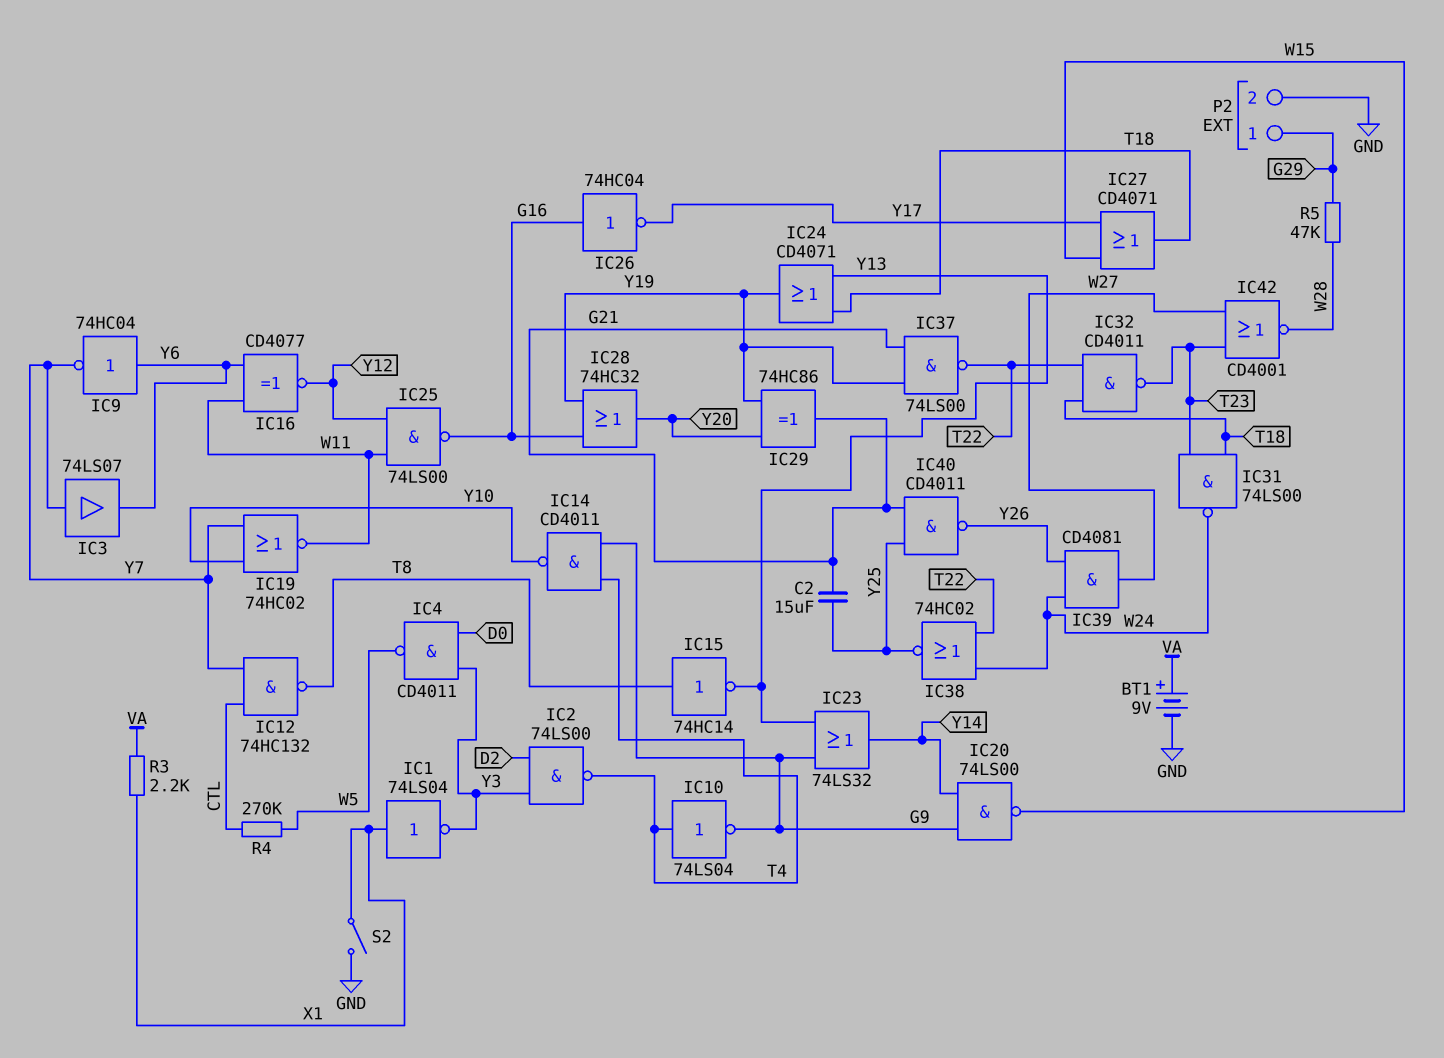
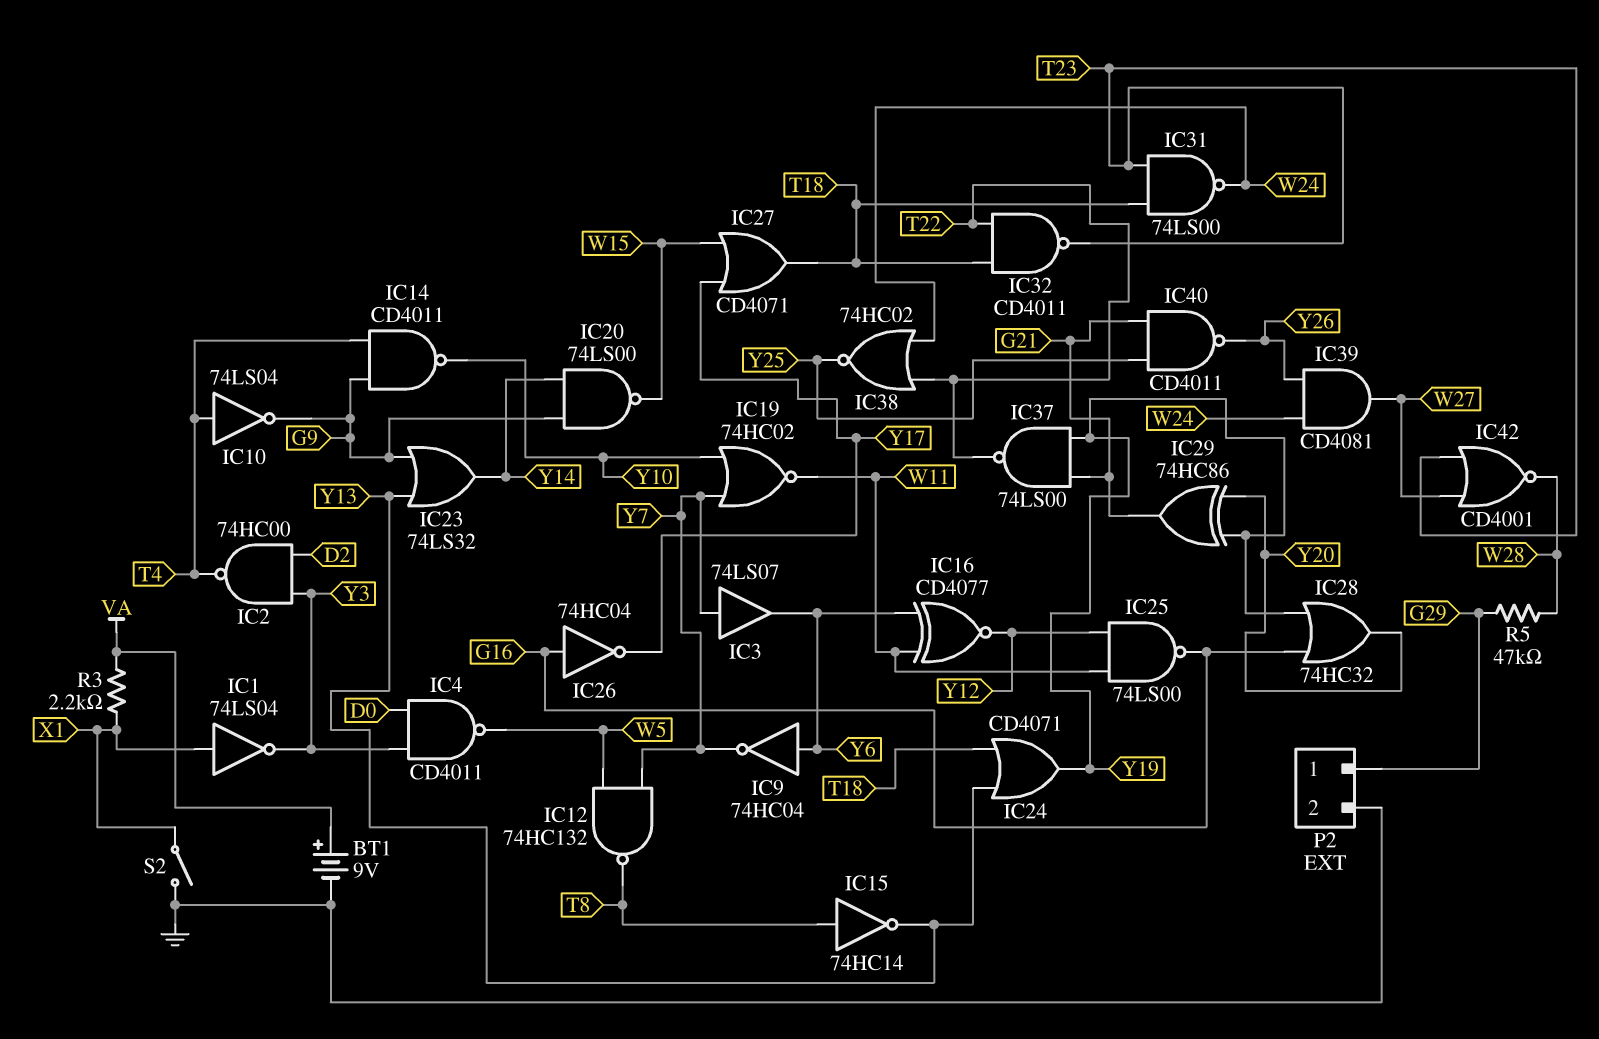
C2: 15uF (G21, Y25) -> none
IC2: NAND 74LS00 (in D2, in Y3, out T4) -> NAND 74HC00 (in D2, in Y3, out T4)
IC12: NAND 74HC132 (in CTL, in Y7, out T8) -> NAND 74HC132 (in W5, in Y7, out T8)
R4: 270k (CTL, W5) -> none

